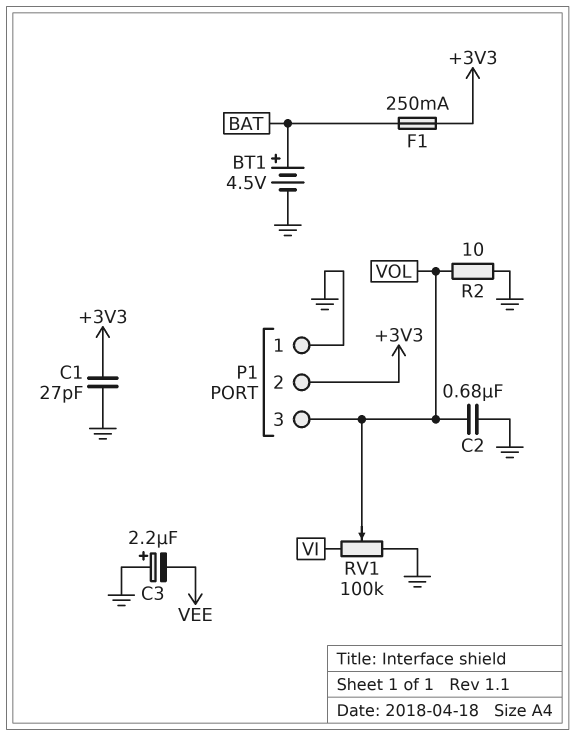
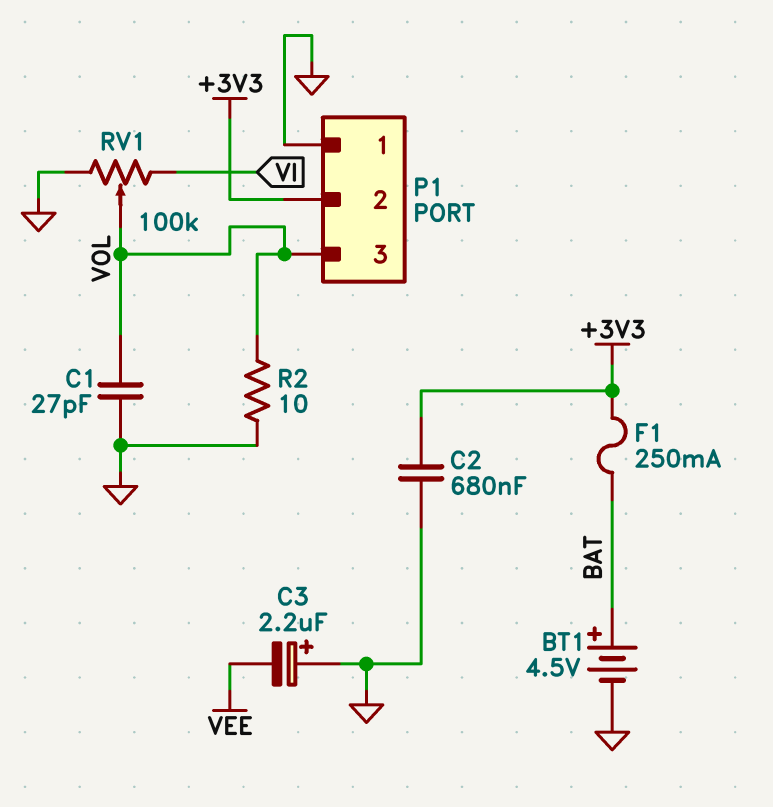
C1: 27pF (+3V3, GND) -> 27pF (GND, VOL)
C2: 680nF (GND, VOL) -> 680nF (+3V3, GND)

